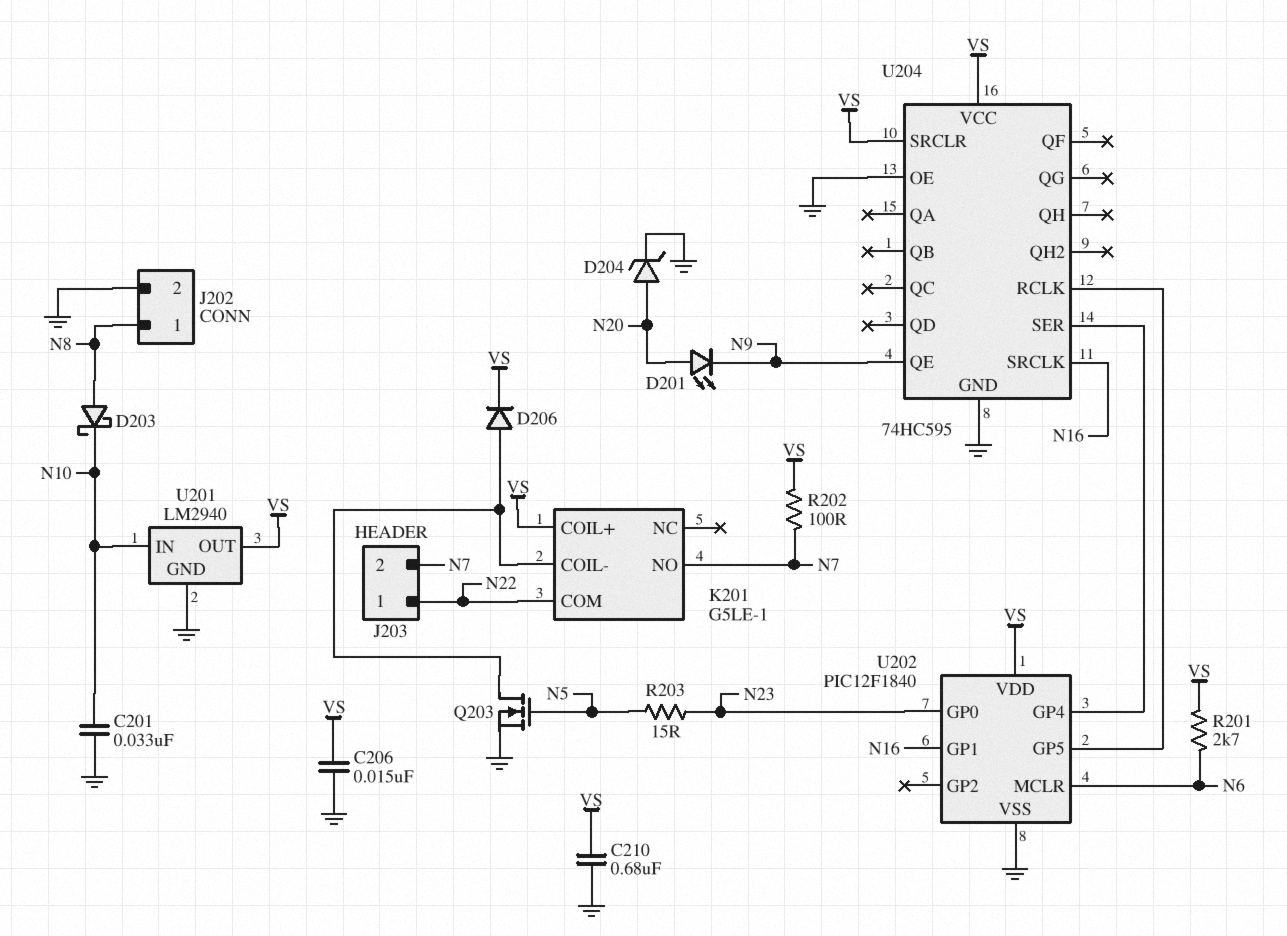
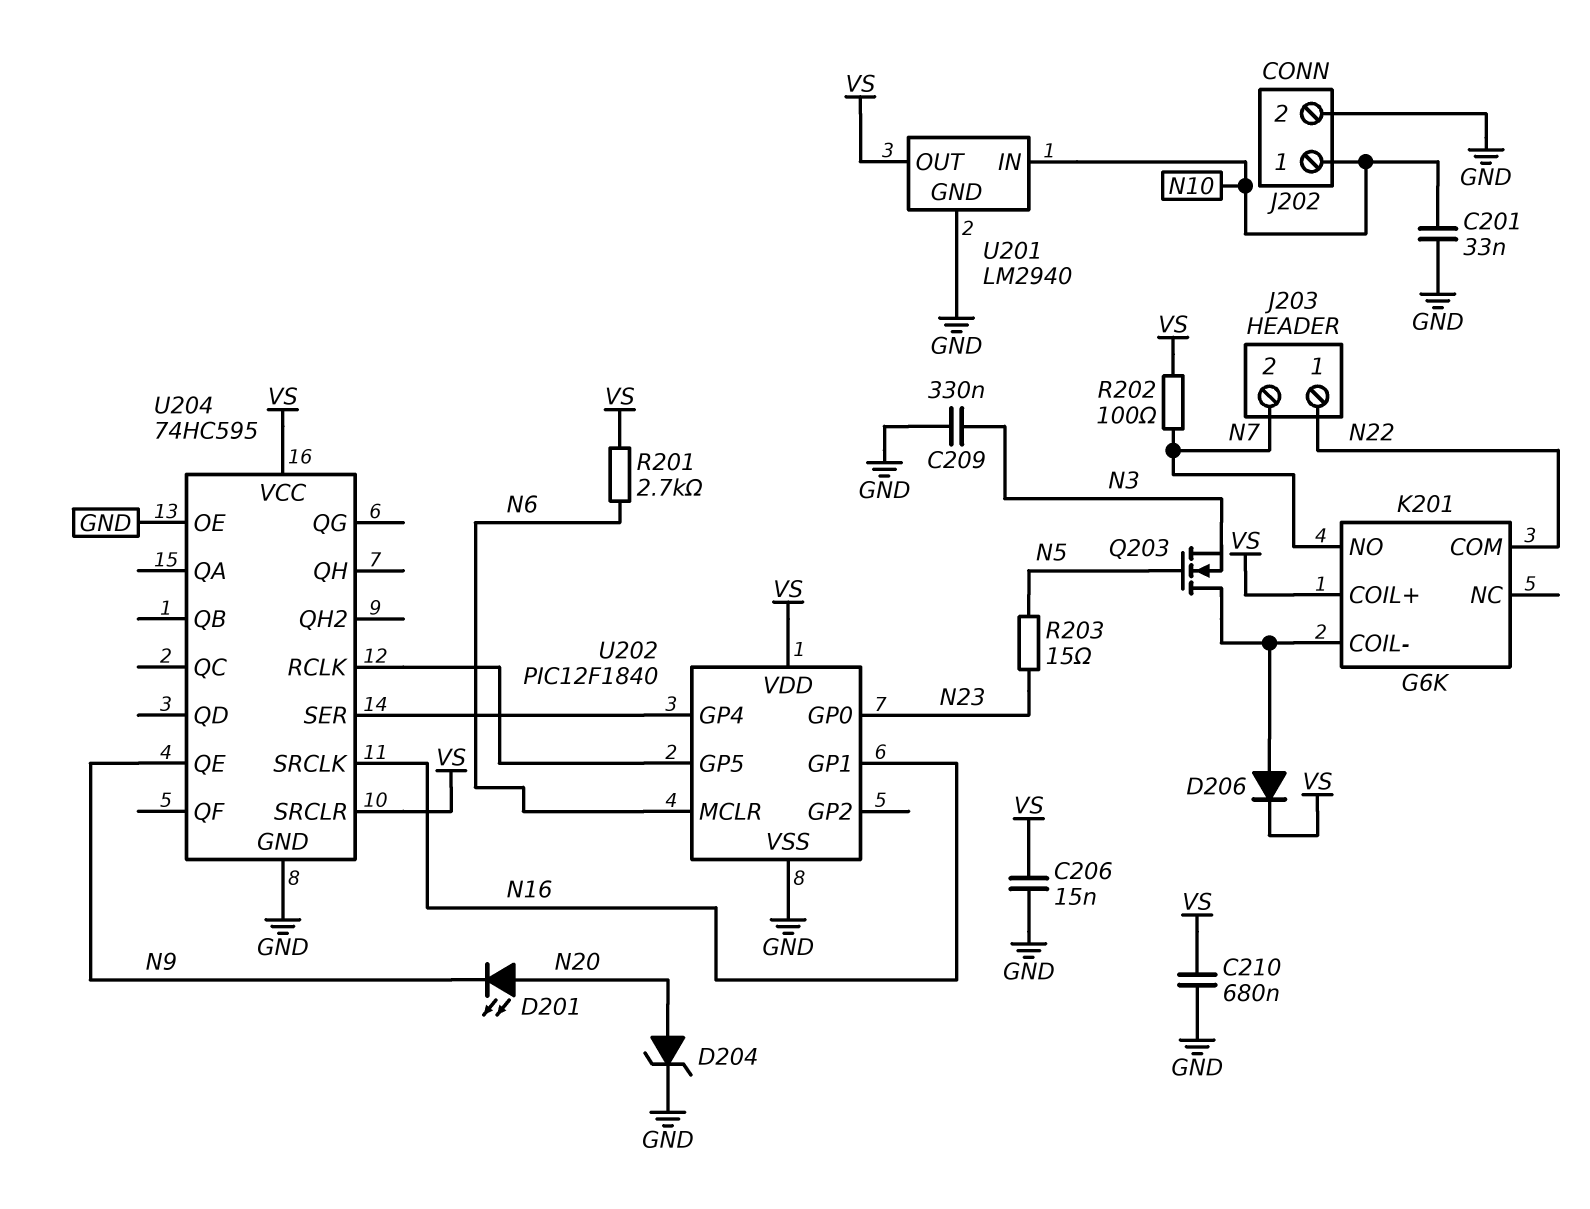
C209: none -> 330nF (GND, N3)
D203: schottky (A N8, K N10) -> none
J202 pin 1: N8 -> N10
K201: G5LE-1 -> G6K
Q203: NMOS (G N5, D K201/COIL-, S GND) -> NMOS (G N5, D K201/COIL-, S N3)

